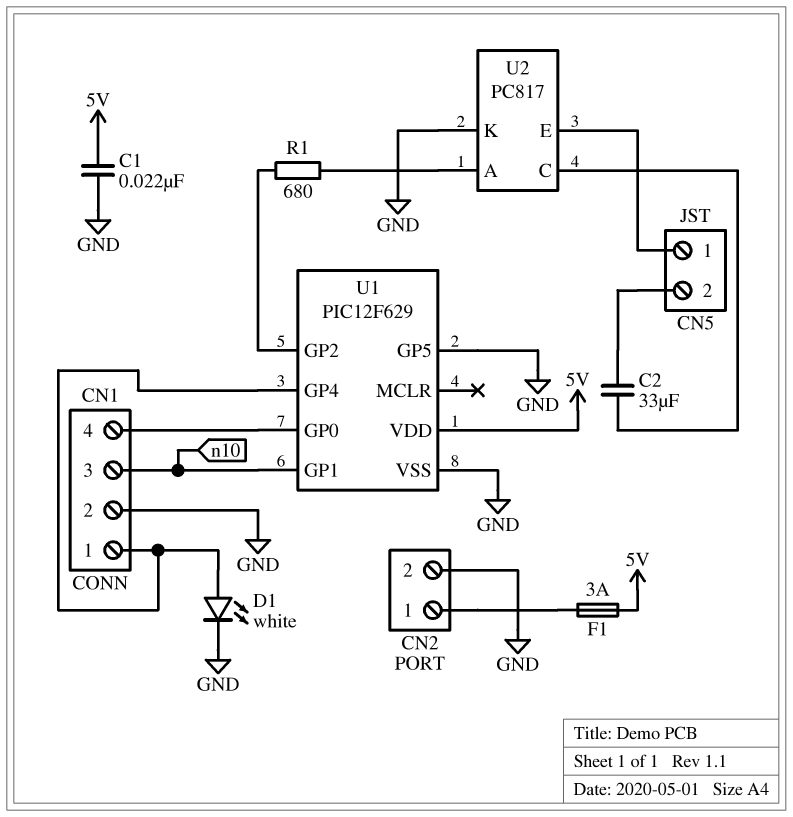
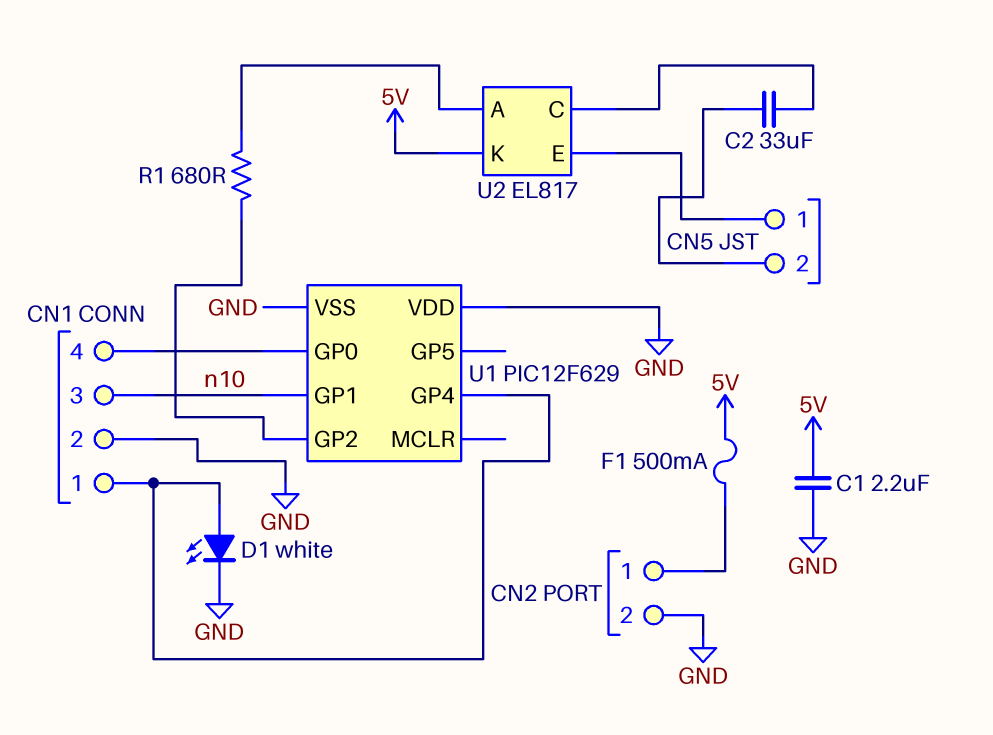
C1: 22nF (5V, GND) -> 2.2uF (5V, GND)
F1: 3A (5V, CN2/1) -> 500mA (5V, CN2/1)
U1 pin GP5: GND -> none
U1 pin VDD: 5V -> GND
U2: PC817 -> EL817
U2 pin K: GND -> 5V

